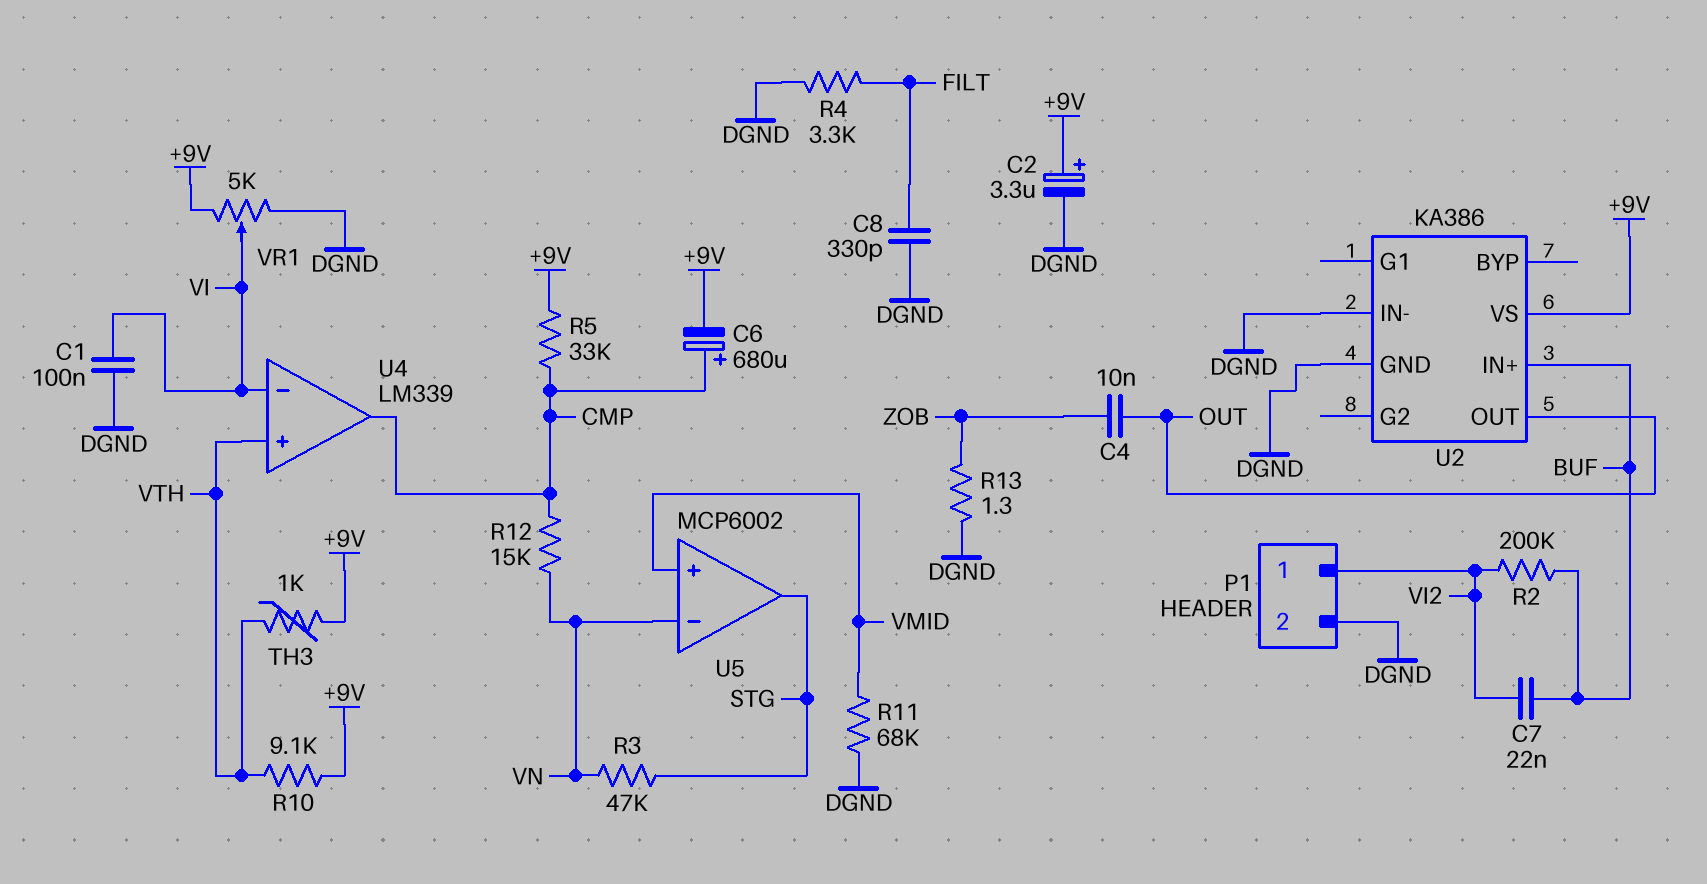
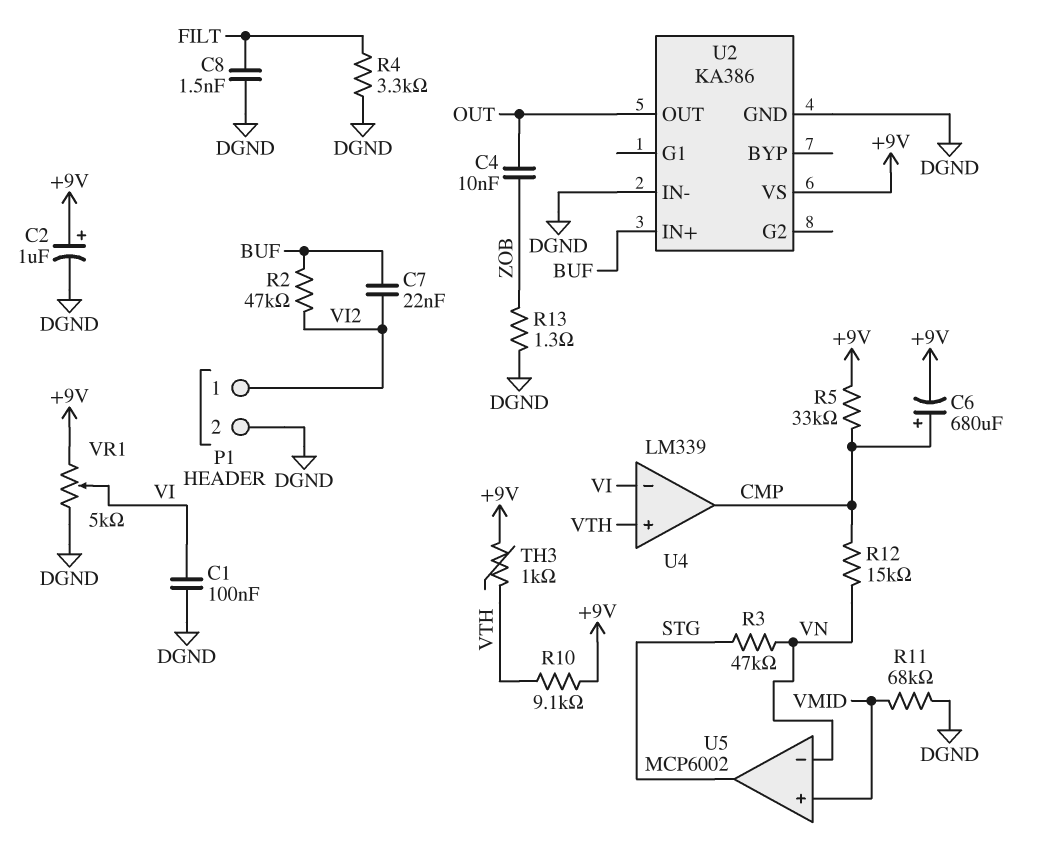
C2: 3.3uF (plus +9V, minus DGND) -> 1uF (plus +9V, minus DGND)
C8: 330pF (DGND, FILT) -> 1.5nF (DGND, FILT)
R2: 200k (BUF, VI2) -> 47k (BUF, VI2)

